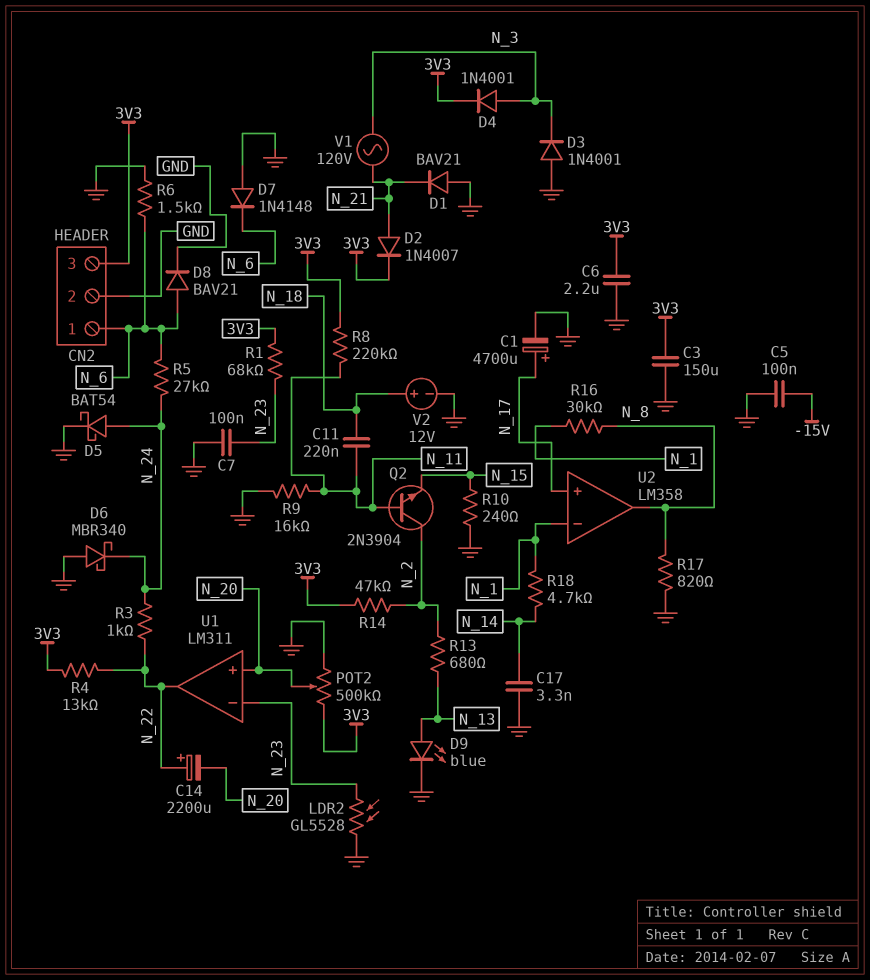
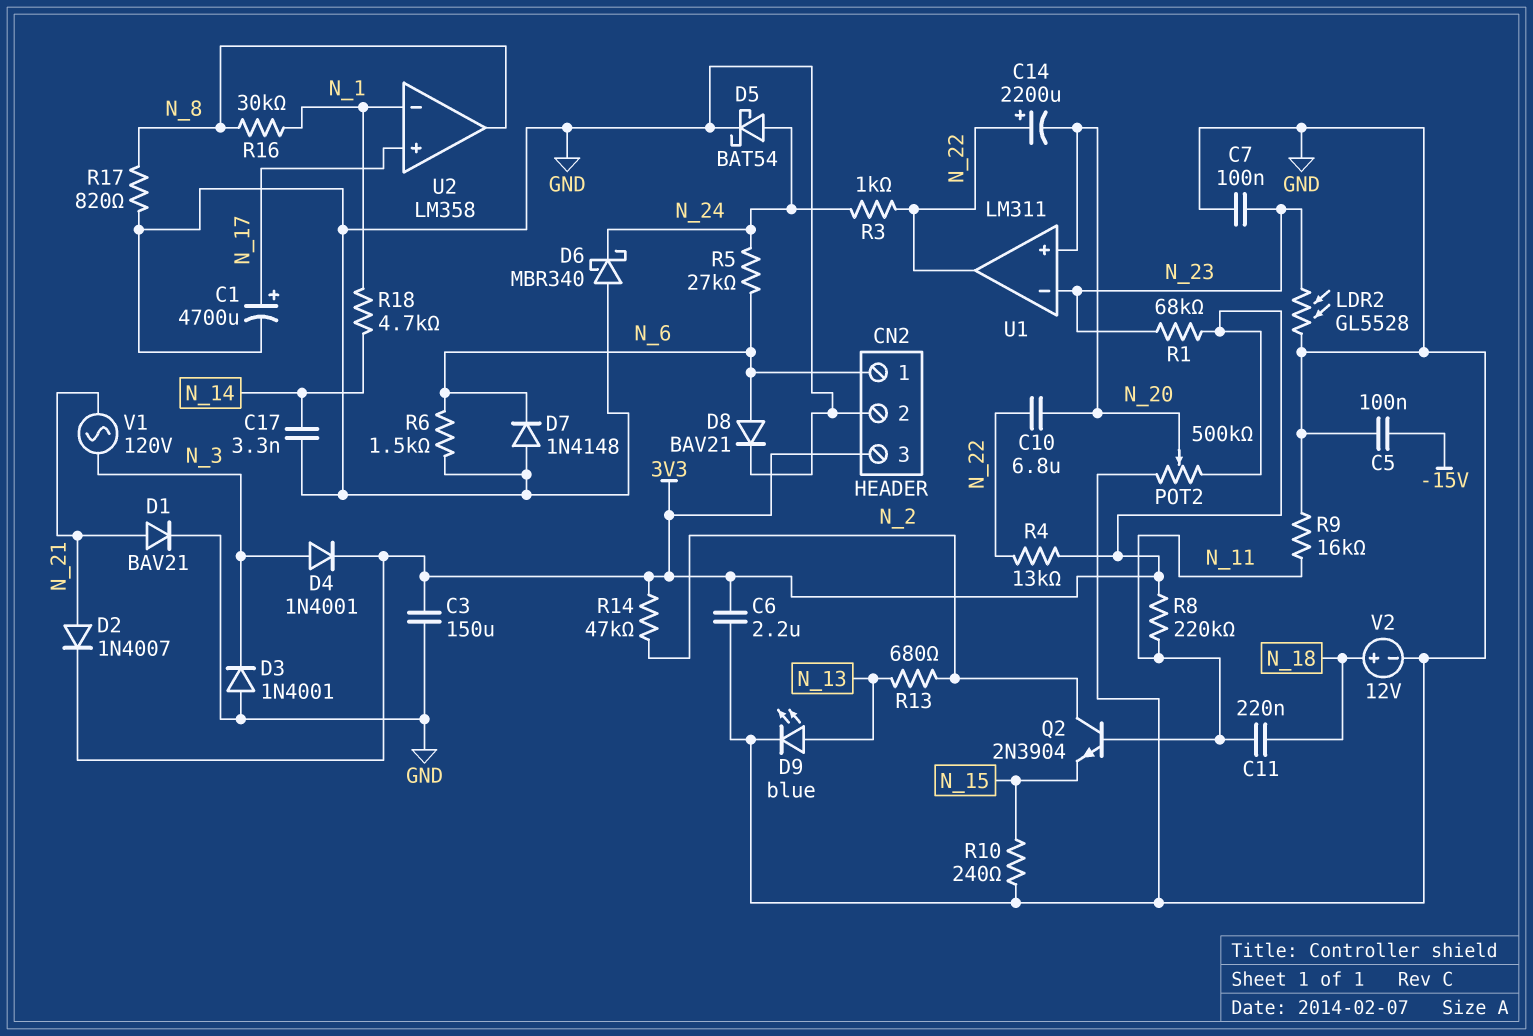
C10: none -> 6.8uF (N_20, N_22)
D1: diode BAV21 (A GND, K N_21) -> diode BAV21 (A N_21, K GND)

